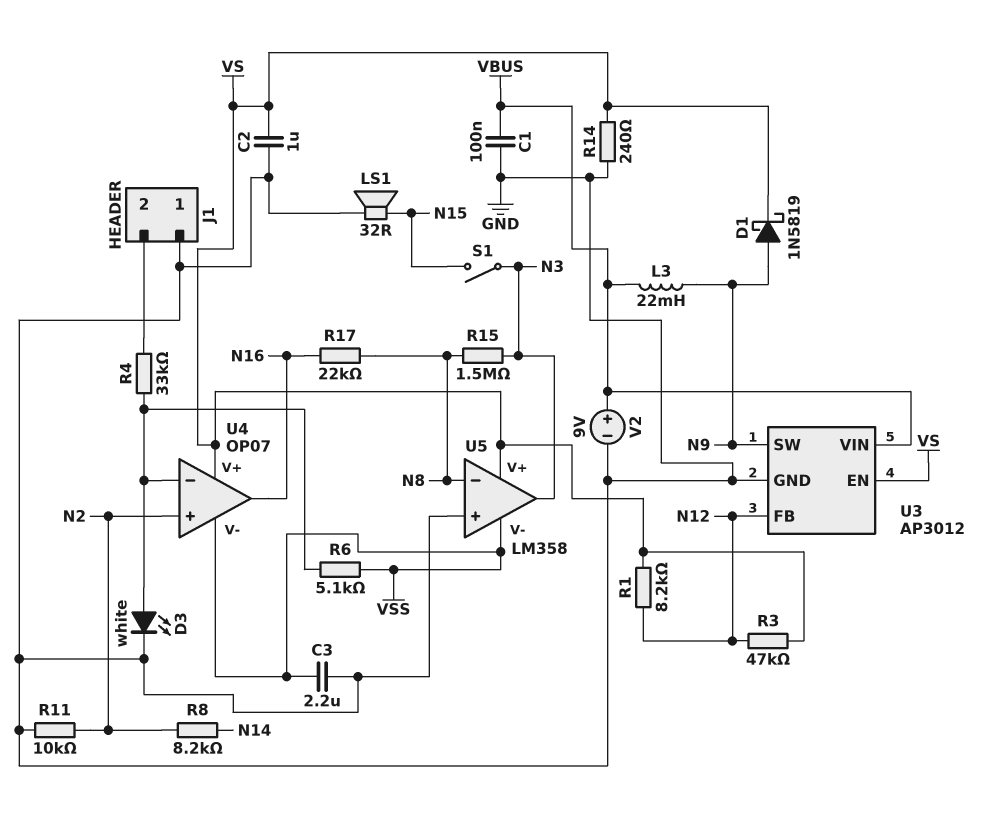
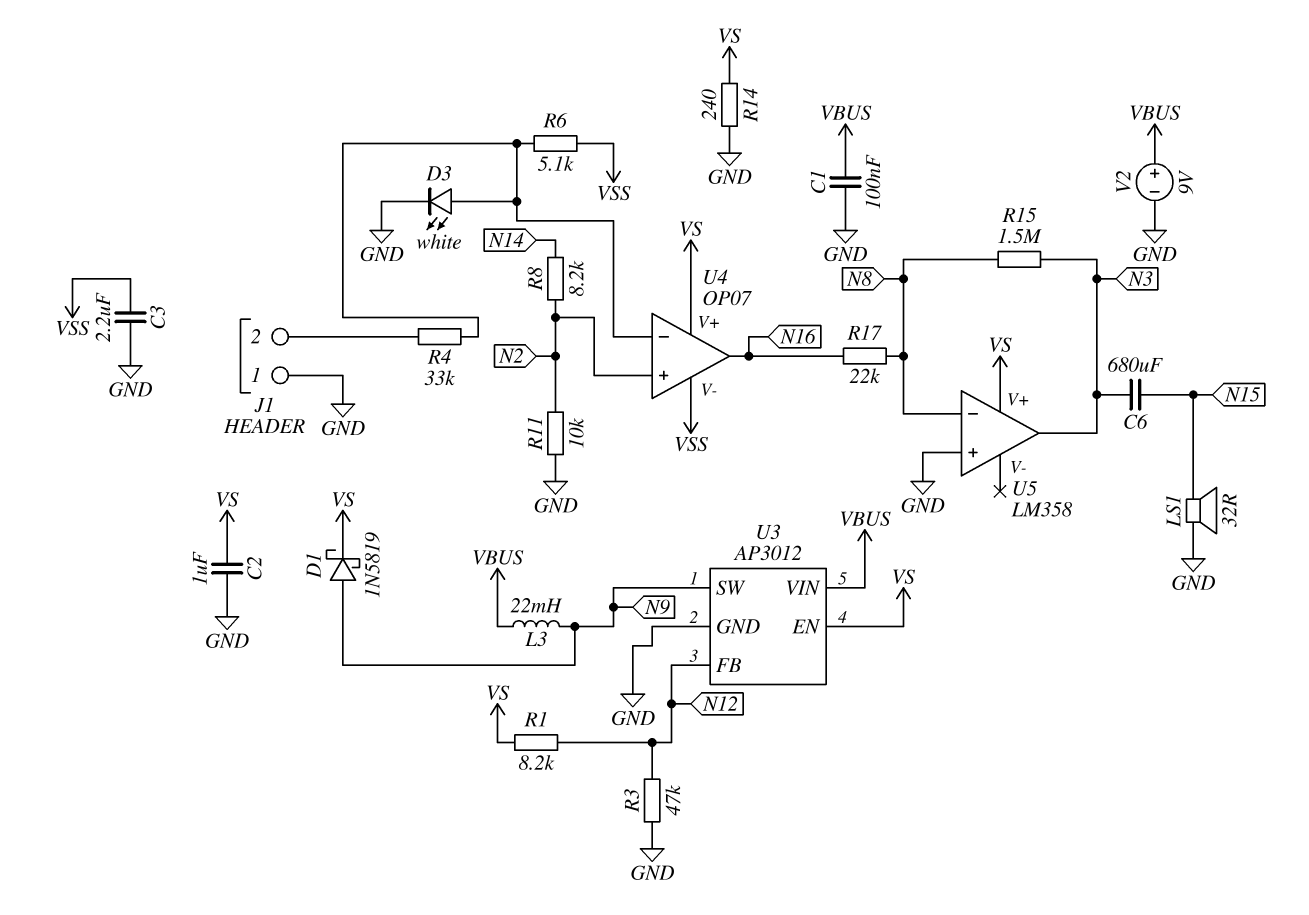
C6: none -> 680uF (N3, N15)
R3: 47k (N12, VS) -> 47k (GND, N12)
S1: switch (N3, N15) -> none
U5 pin V-: VSS -> none

